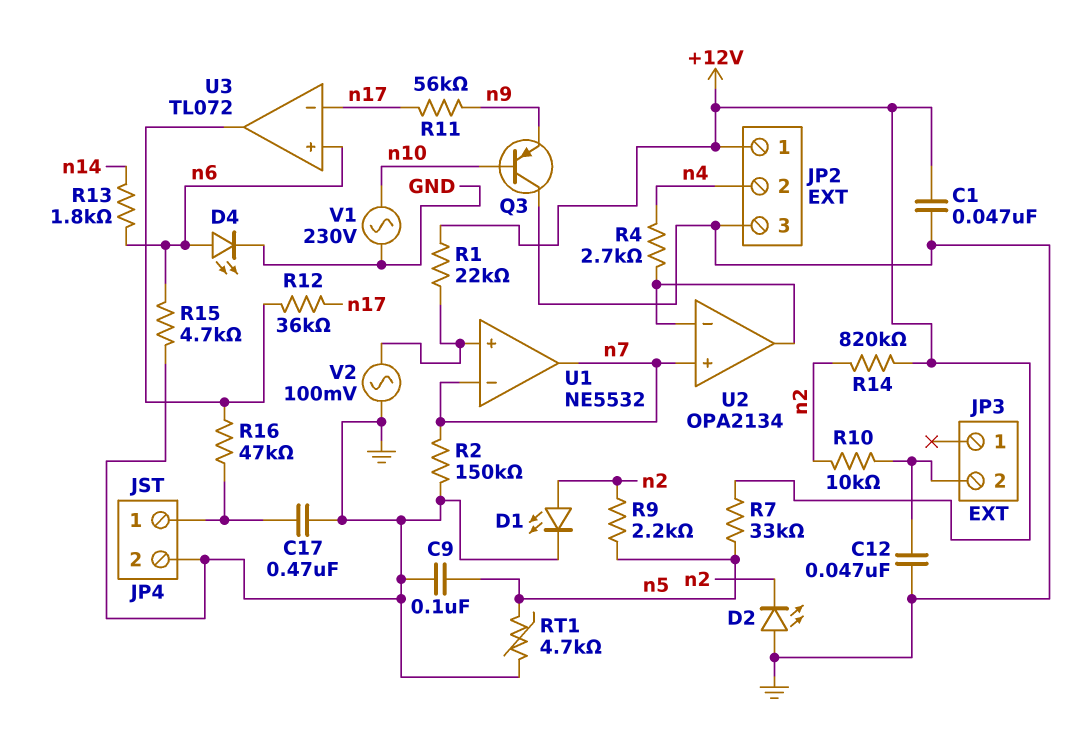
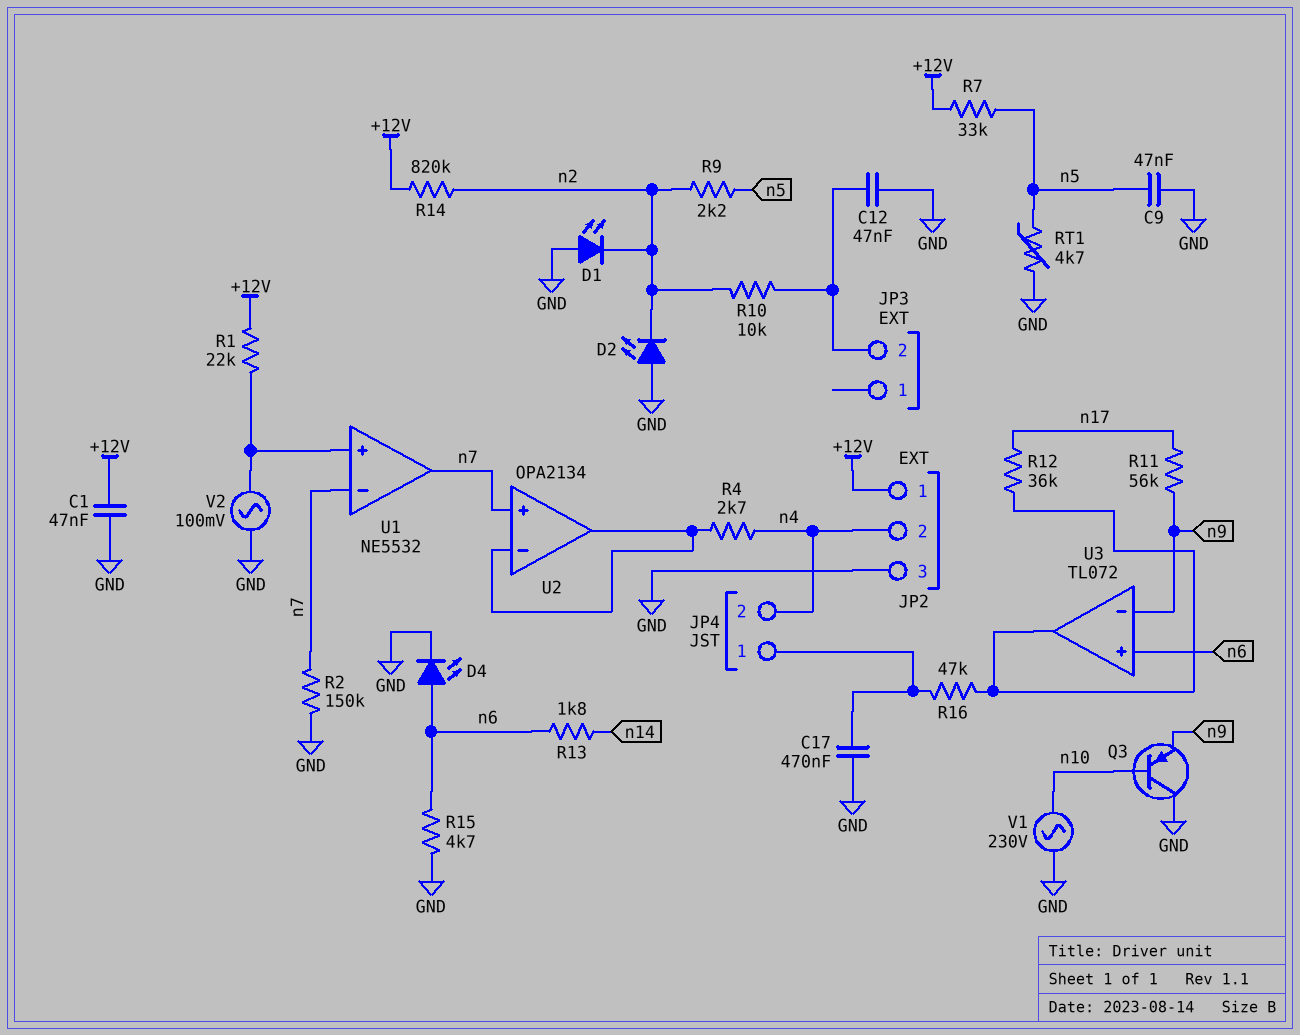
C9: 100nF (GND, n5) -> 47nF (GND, n5)
D1: LED (A n2, K GND) -> LED (A GND, K n2)
JP4 pin 2: GND -> n4
U3 pin in-: n17 -> n9

